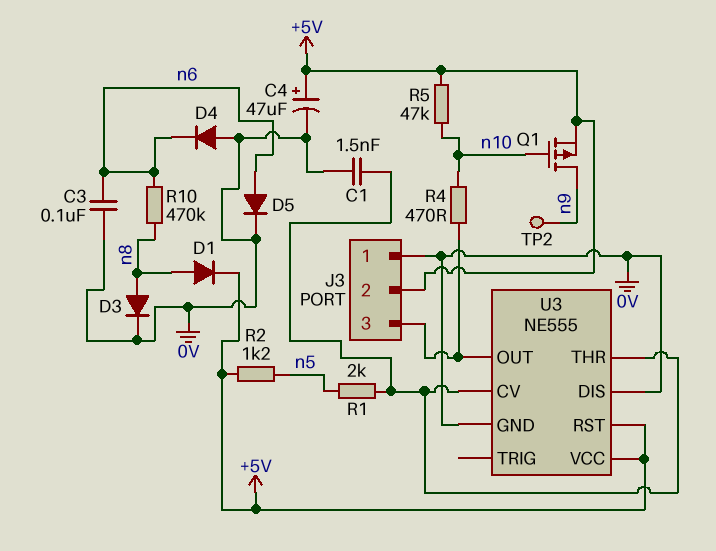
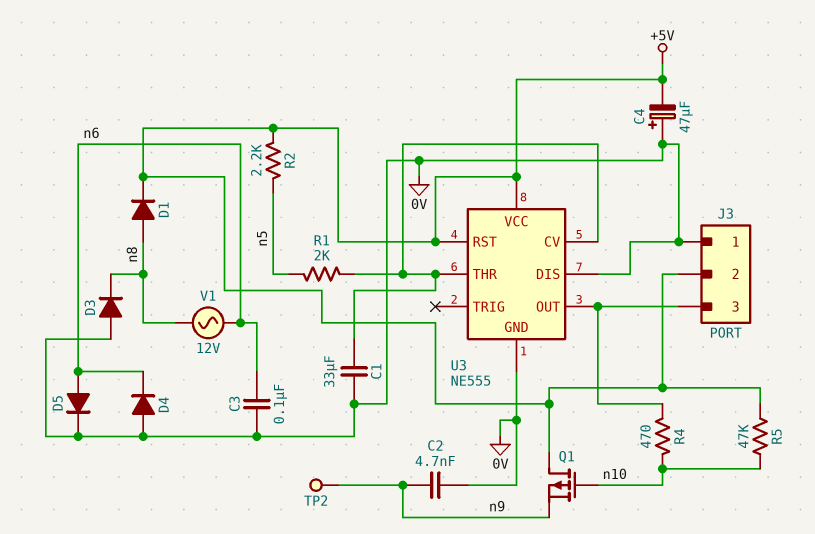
C1: 1.5nF (0V, U3/CV) -> 33uF (0V, U3/CV)
C2: none -> 4.7nF (0V, n9)
C4: 47uF (plus +5V, minus 0V) -> 47uF (plus 0V, minus +5V)
D3: diode (A n8, K 0V) -> diode (A 0V, K n8)
Q1: PMOS (G n10, D n9, S +5V) -> PMOS (G n10, D +5V, S n9)
R2: 1.2k (+5V, n5) -> 2.2k (+5V, n5)
R10: 470k (n6, n8) -> none
V1: none -> AC 12V (n6, n8)

